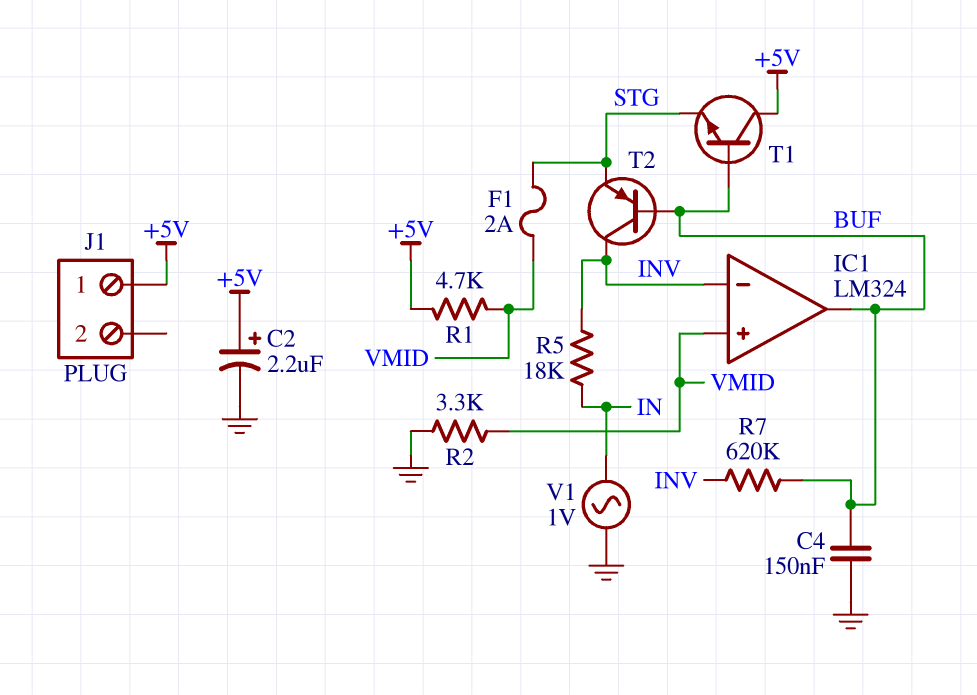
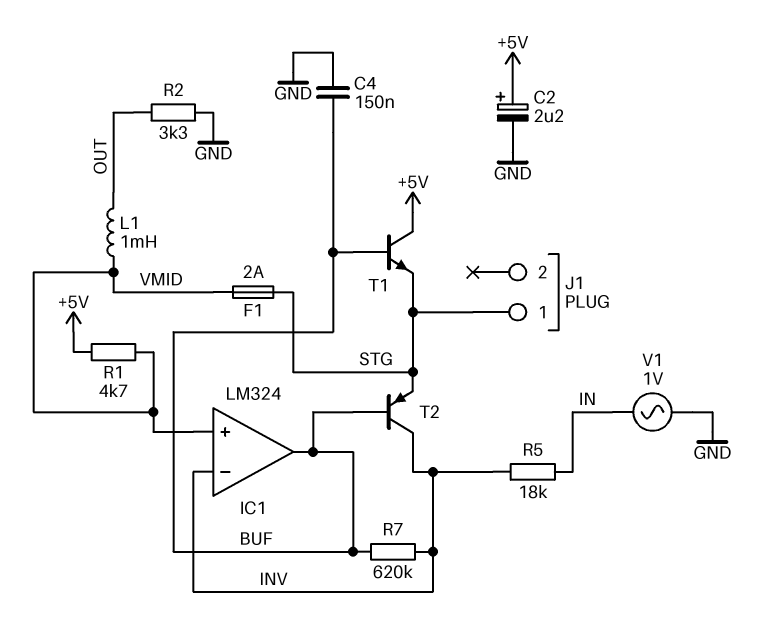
J1 pin 1: +5V -> STG
L1: none -> 1mH (OUT, VMID)
R2: 3.3k (GND, VMID) -> 3.3k (GND, OUT)

